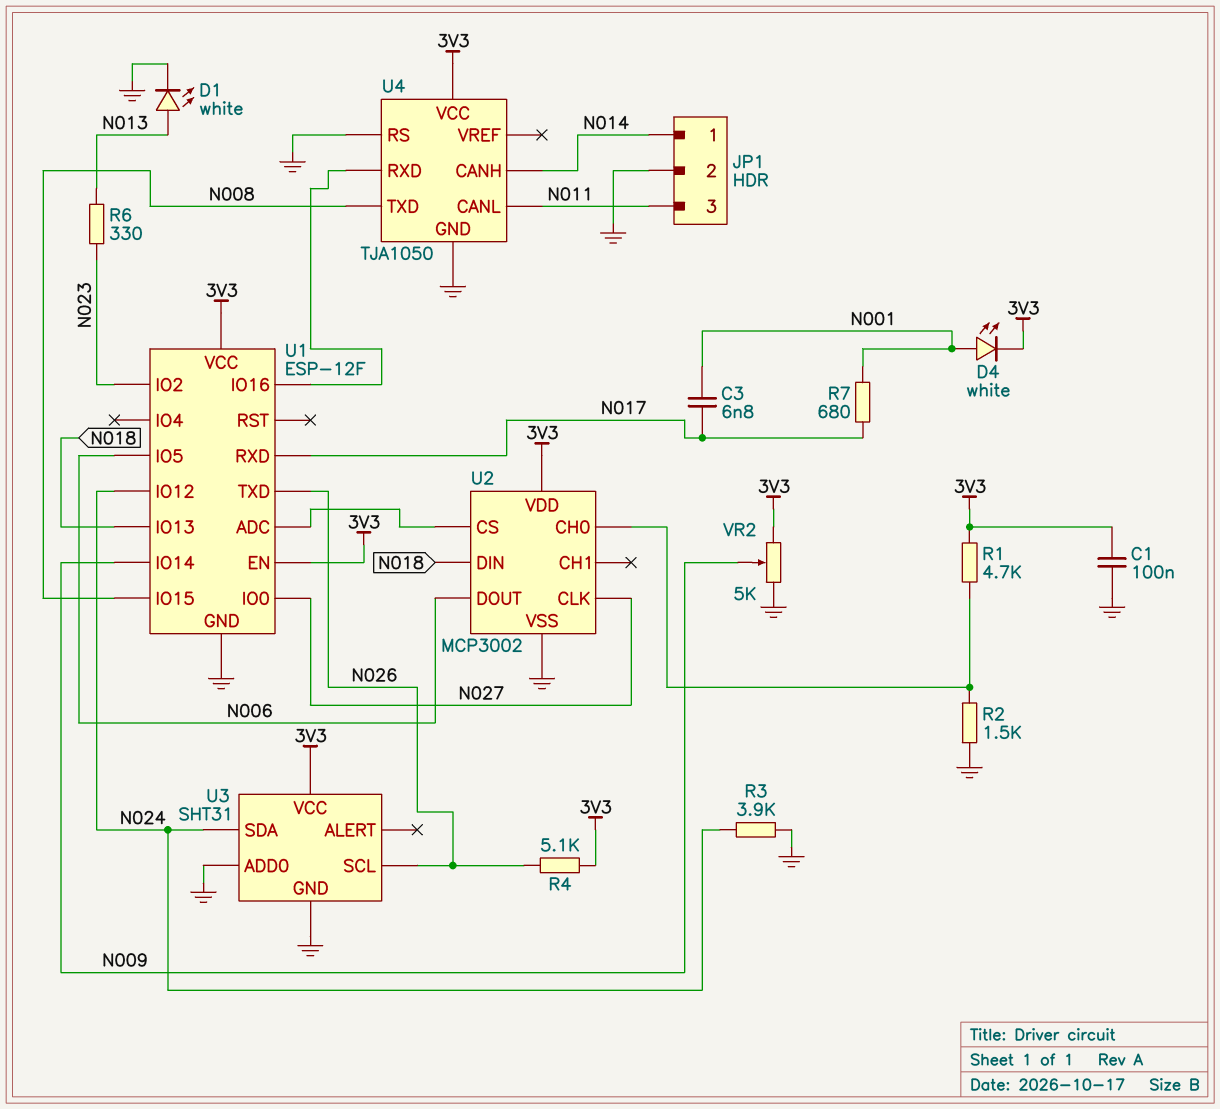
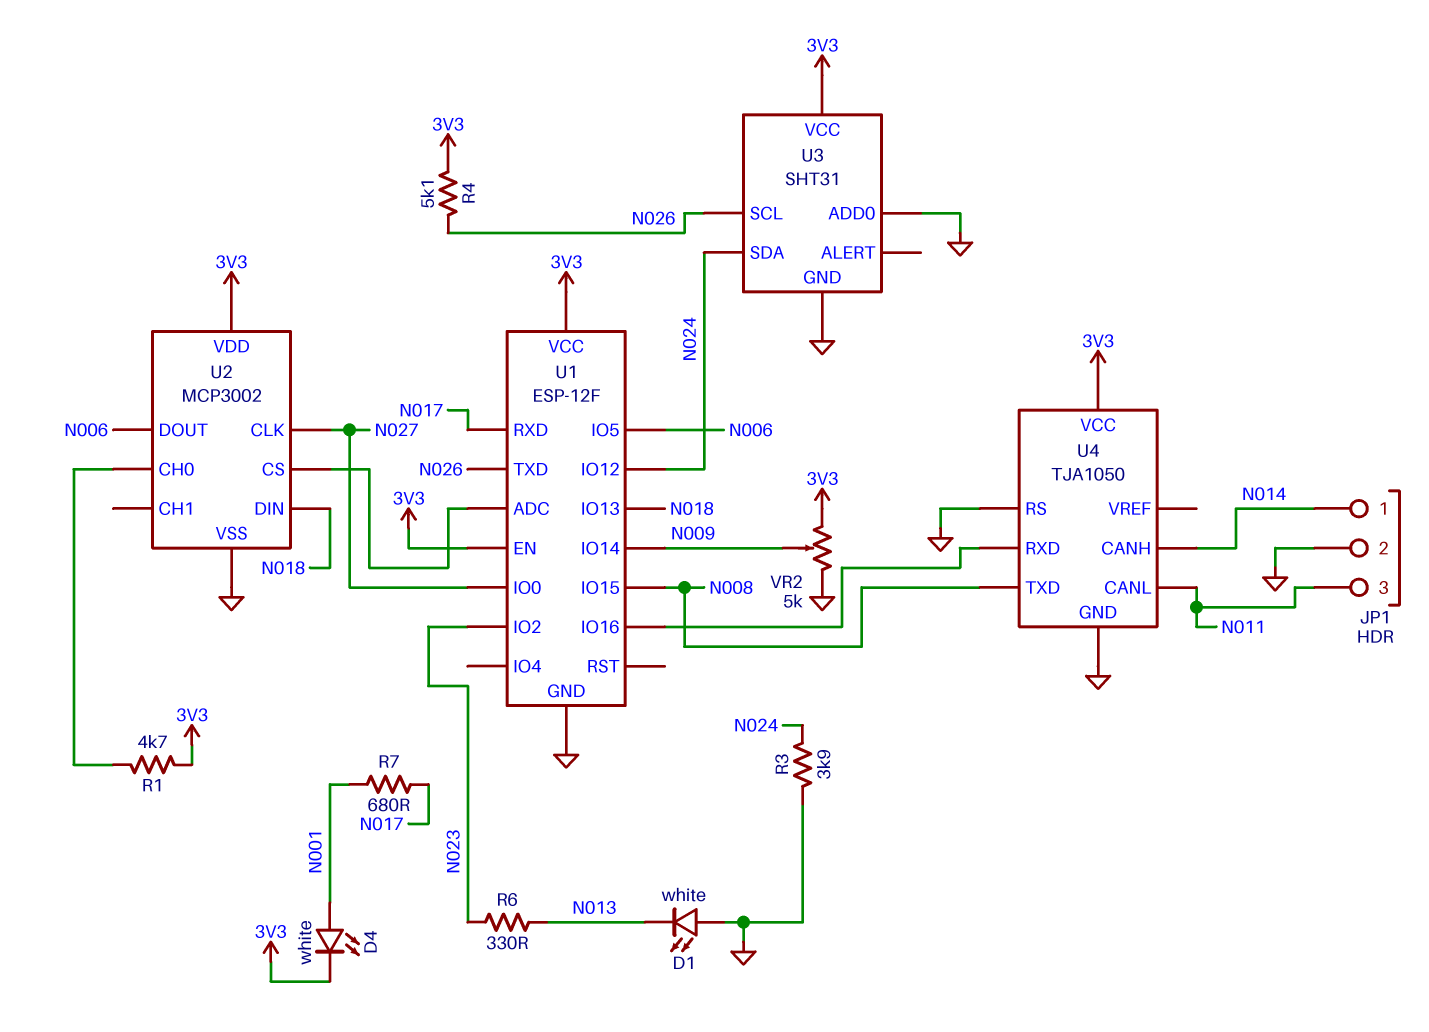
C1: 100nF (3V3, GND) -> none
C3: 6.8nF (N001, N017) -> none
D1: LED white (A N013, K GND) -> LED white (A GND, K N013)
R2: 1.5k (GND, U2/CH0) -> none

